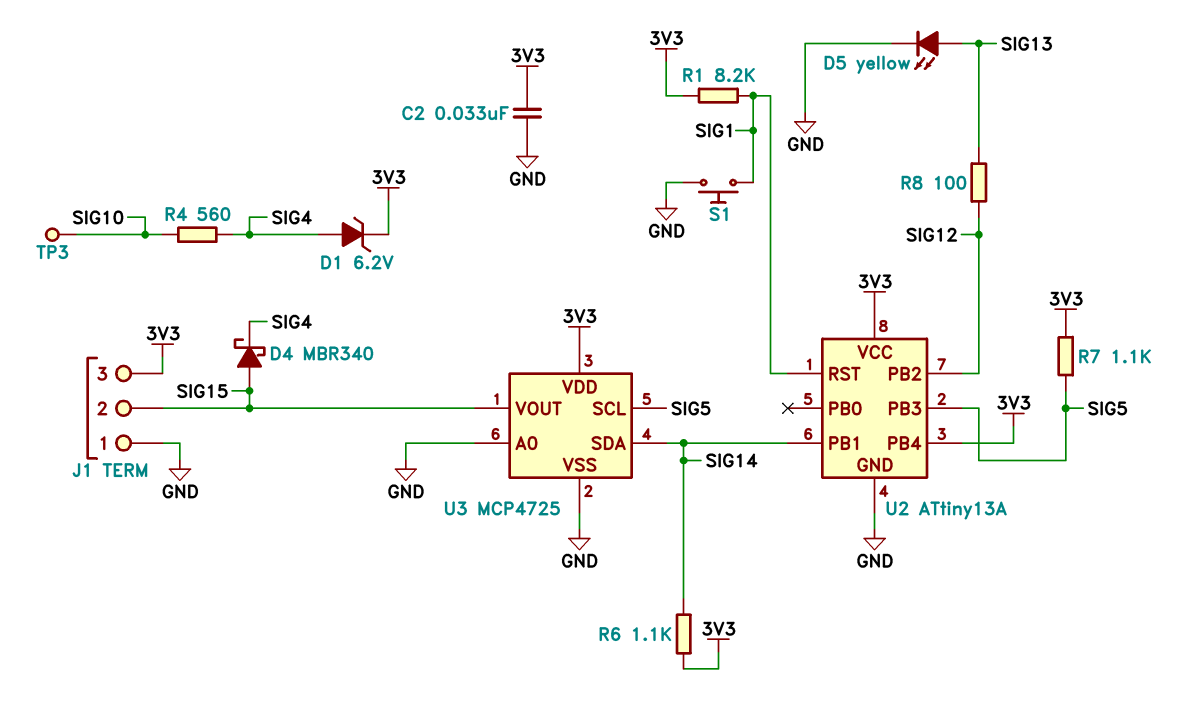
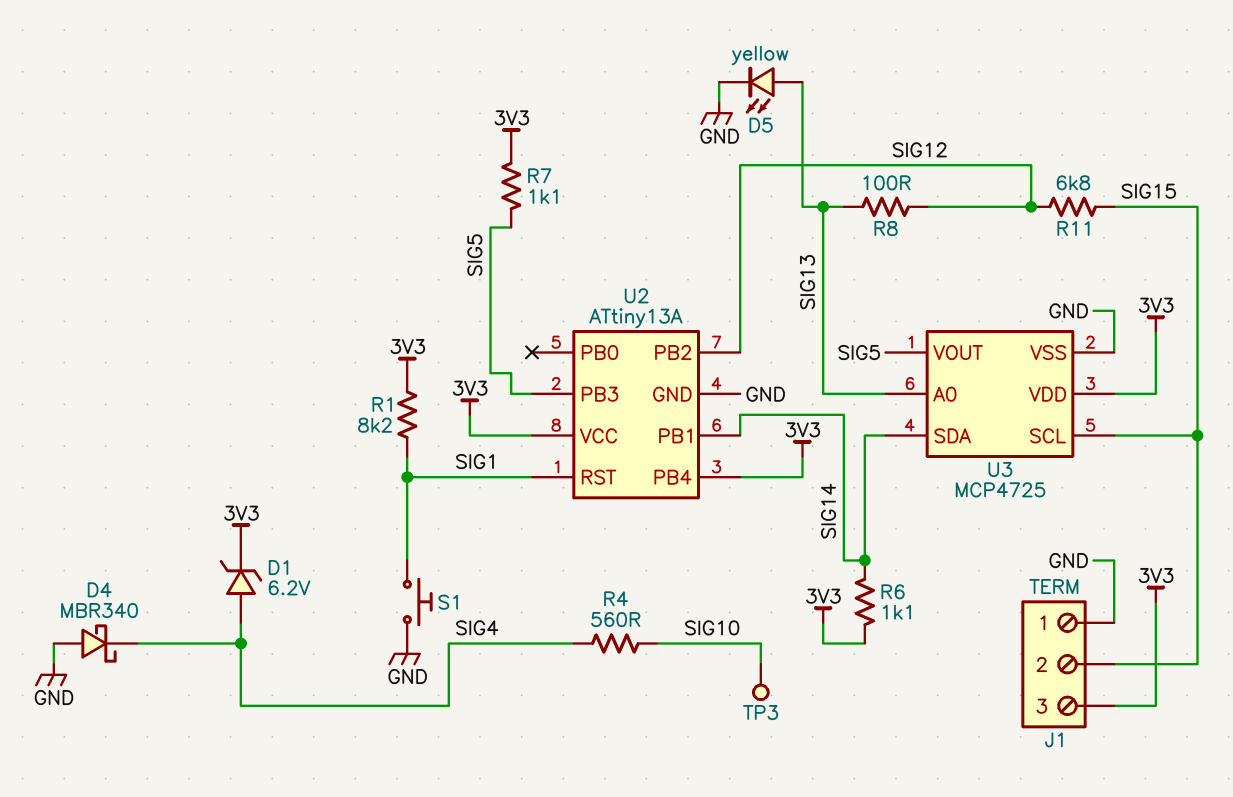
C2: 33nF (3V3, GND) -> none
D4: schottky MBR340 (A SIG15, K SIG4) -> schottky MBR340 (A GND, K SIG4)
R11: none -> 6.8k (SIG12, SIG15)
U3 pin A0: GND -> SIG13
U3 pin SCL: SIG5 -> SIG15
U3 pin VOUT: SIG15 -> SIG5

